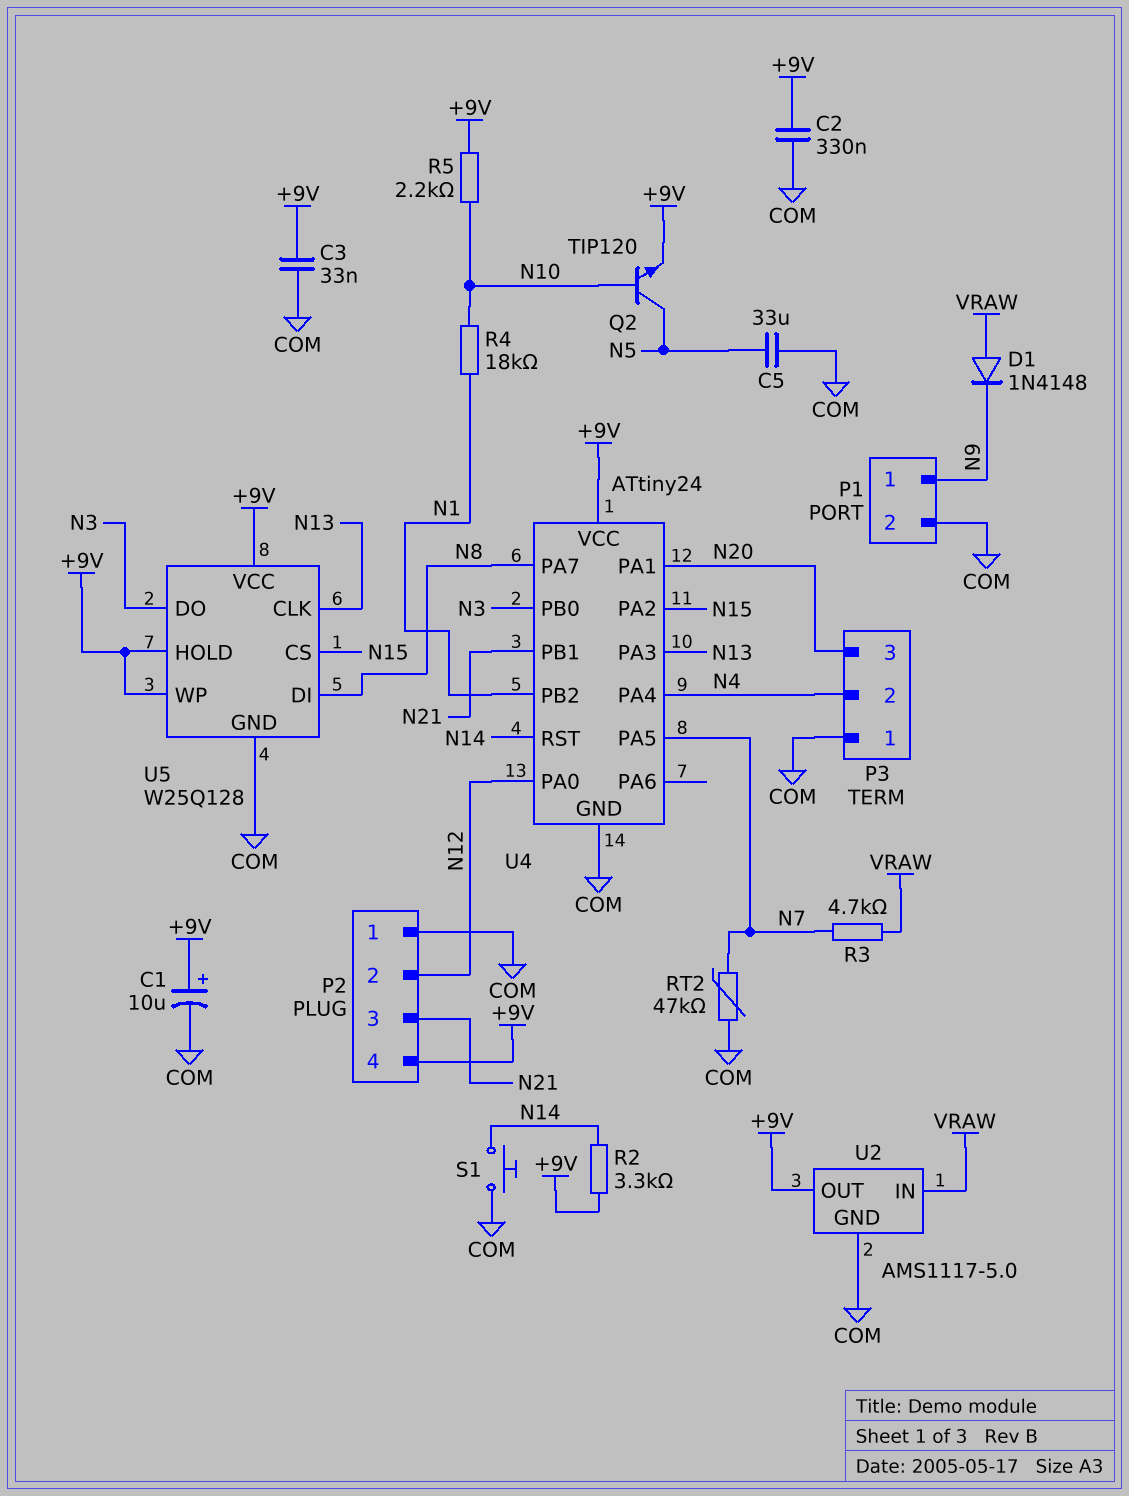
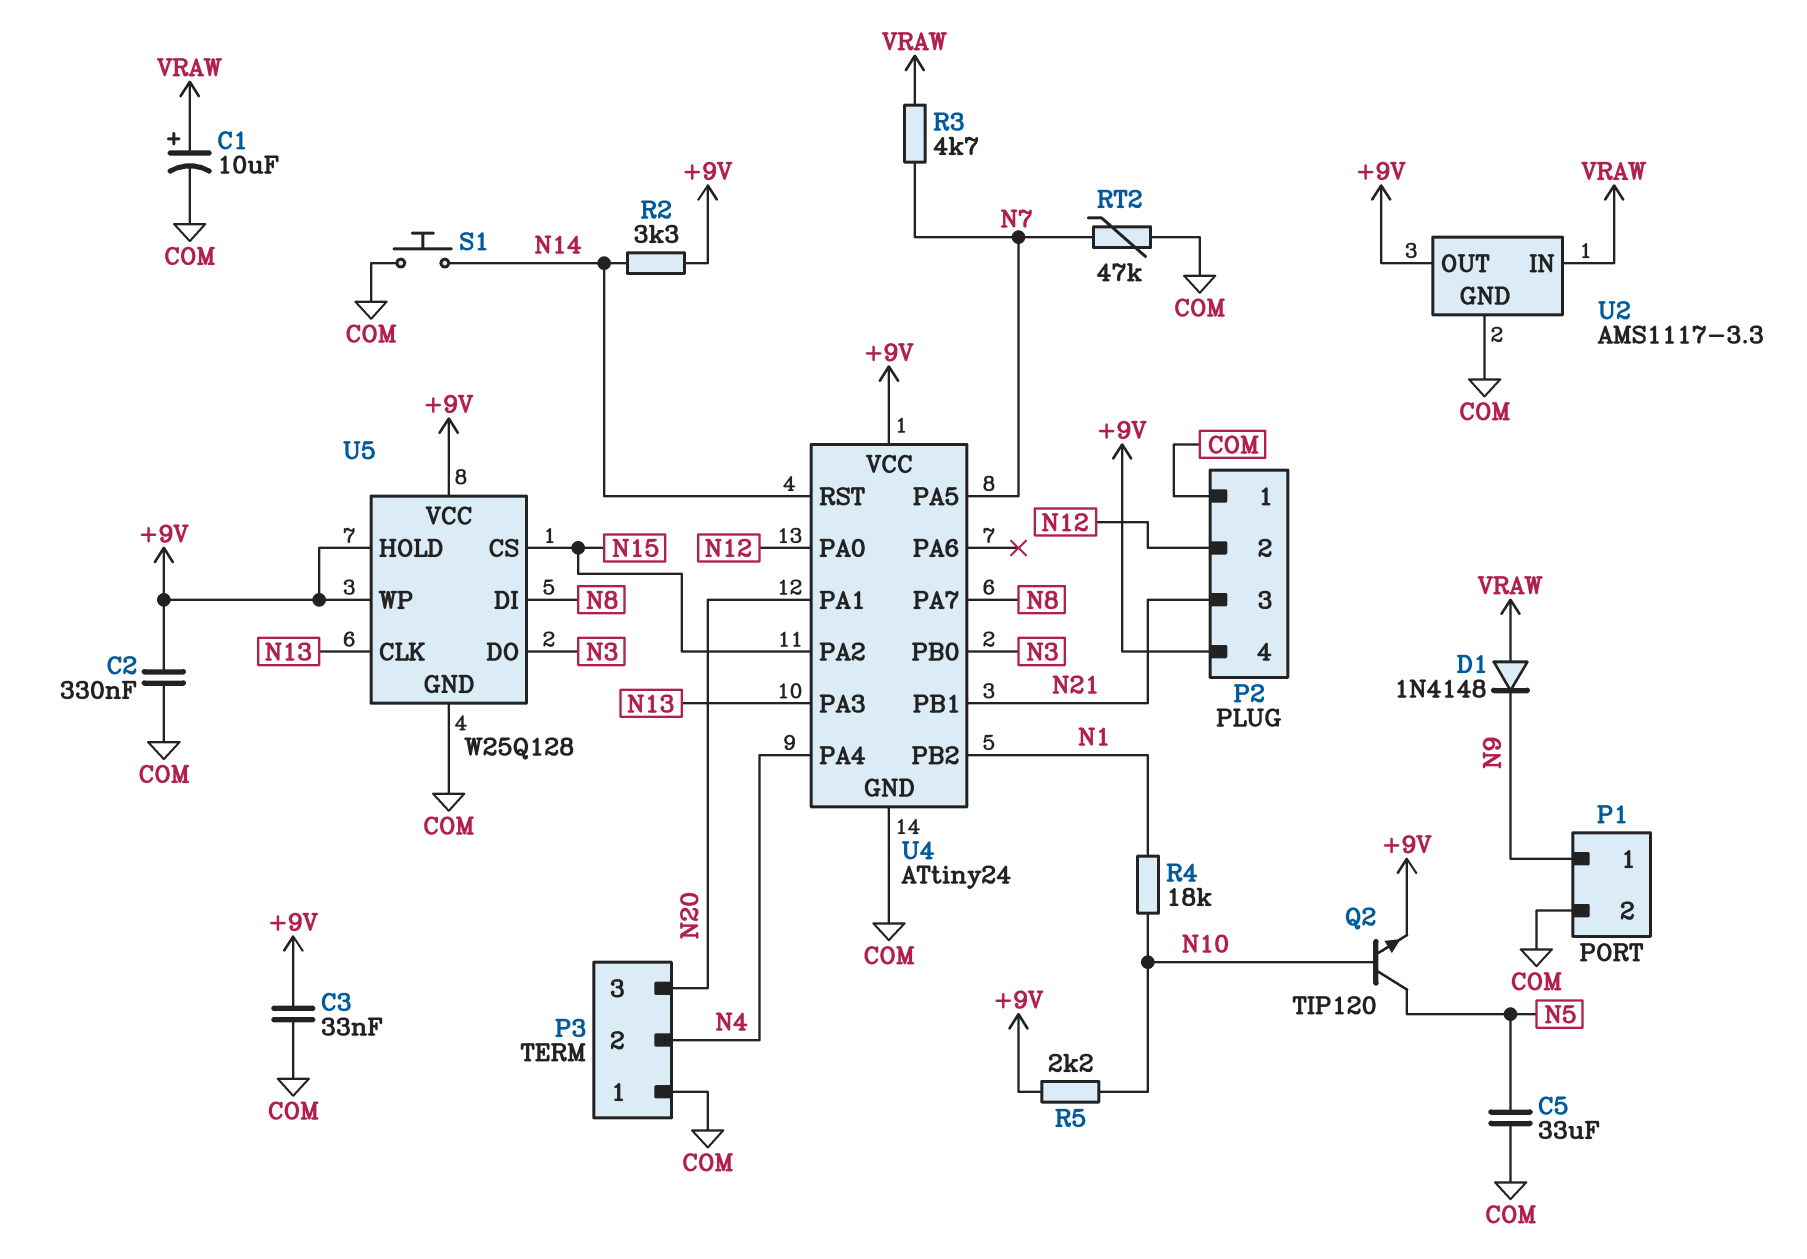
C1: 10uF (plus +9V, minus COM) -> 10uF (plus VRAW, minus COM)
U2: AMS1117-5.0 -> AMS1117-3.3

